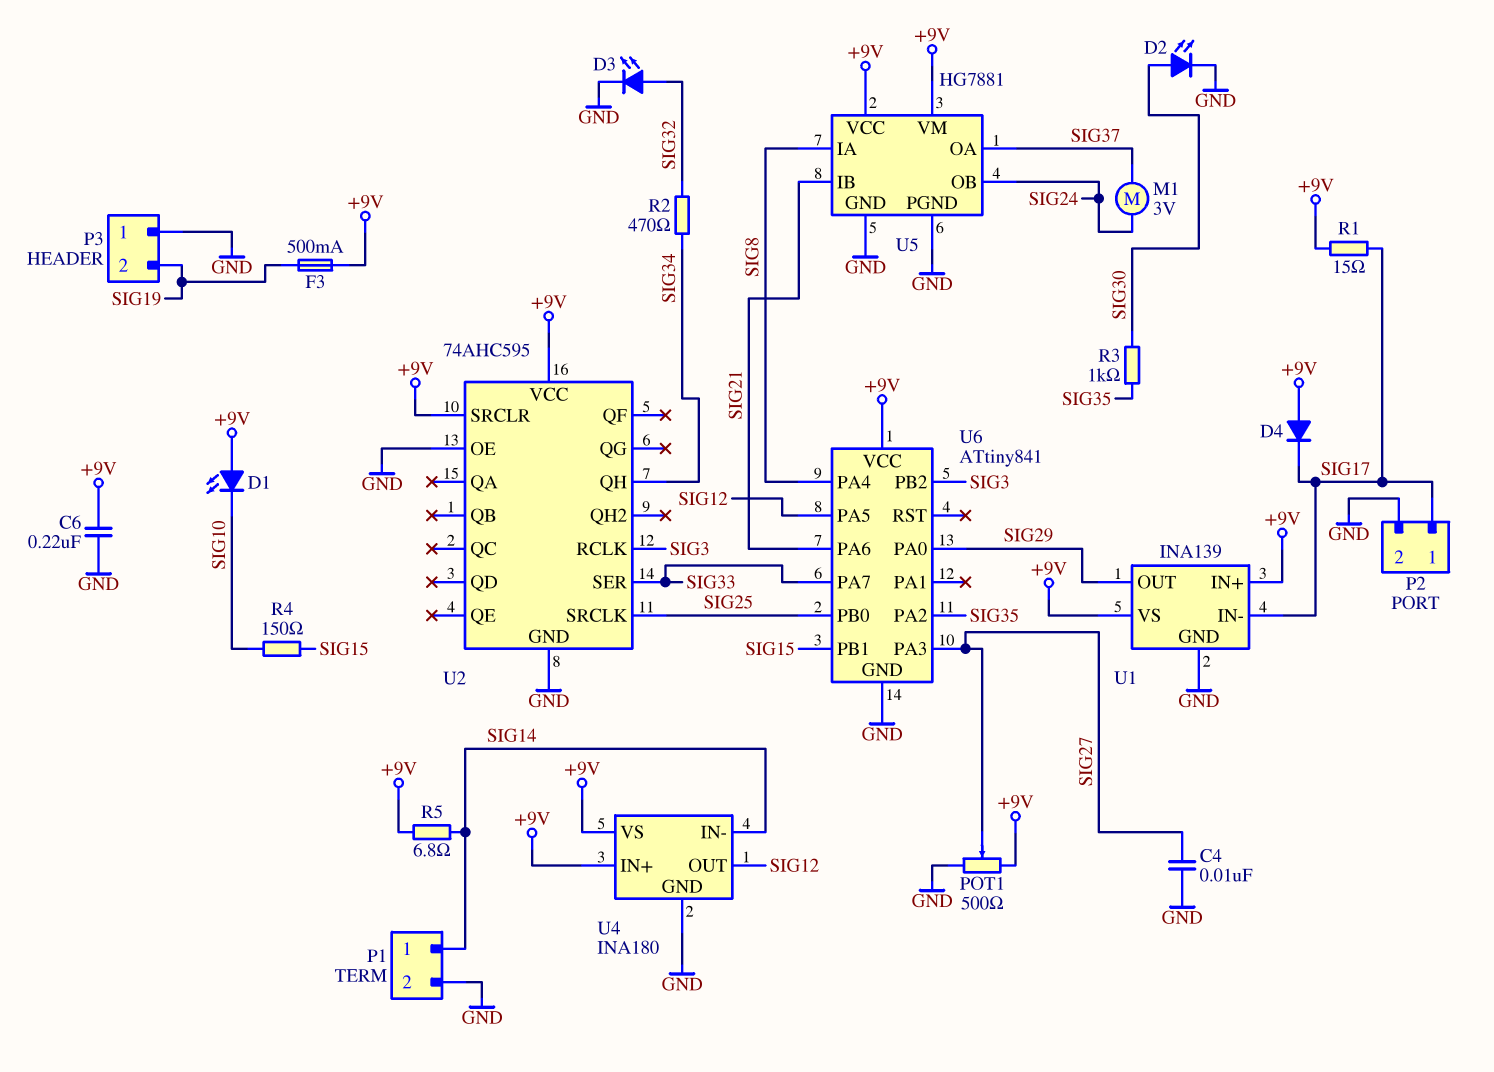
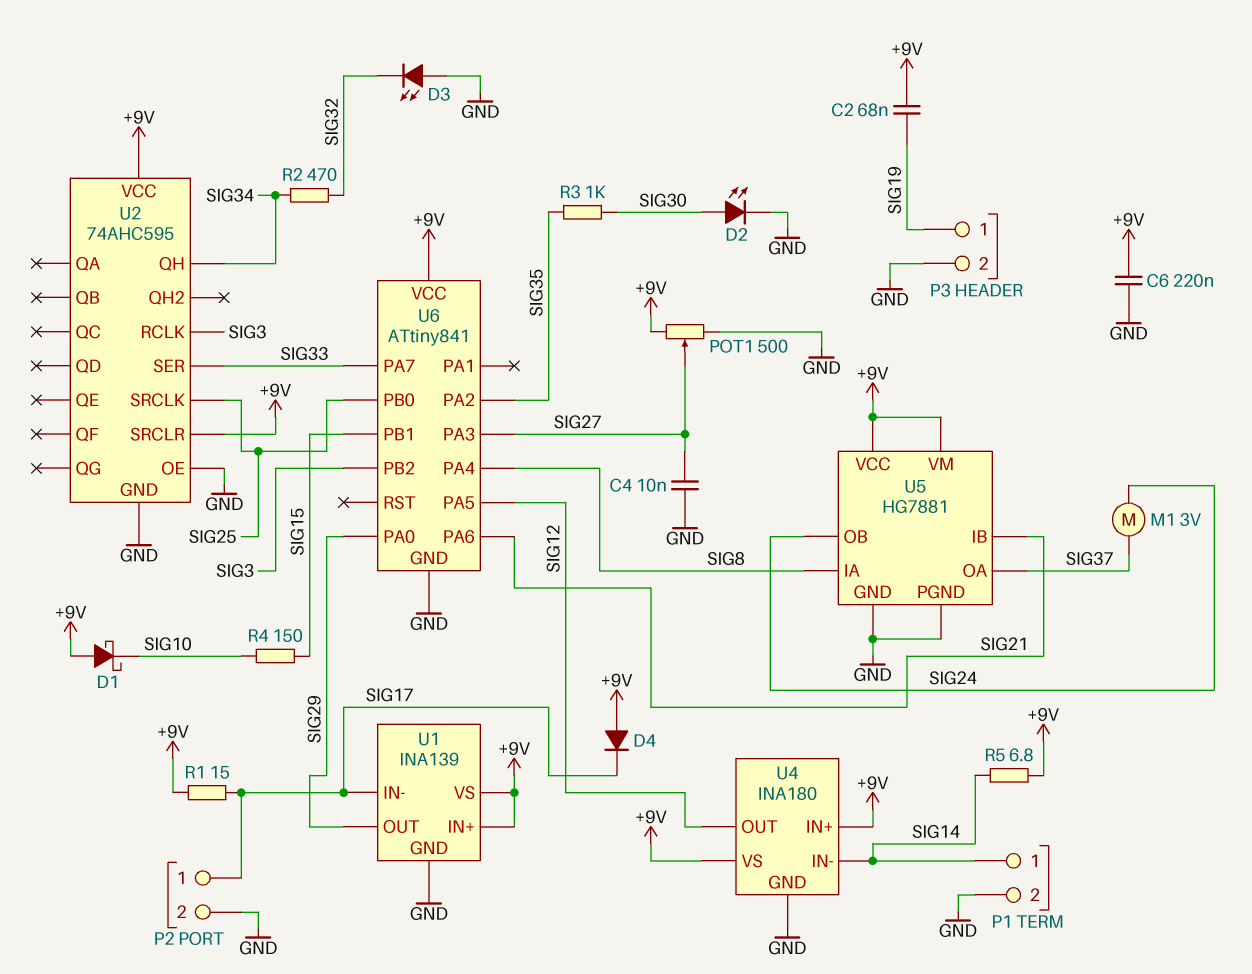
C2: none -> 68nF (+9V, SIG19)
D1: LED (A +9V, K SIG10) -> schottky (A +9V, K SIG10)
D3: LED (A SIG32, K GND) -> LED (A GND, K SIG32)
F3: 500mA (+9V, SIG19) -> none
P3 pin 1: GND -> SIG19
P3 pin 2: SIG19 -> GND

